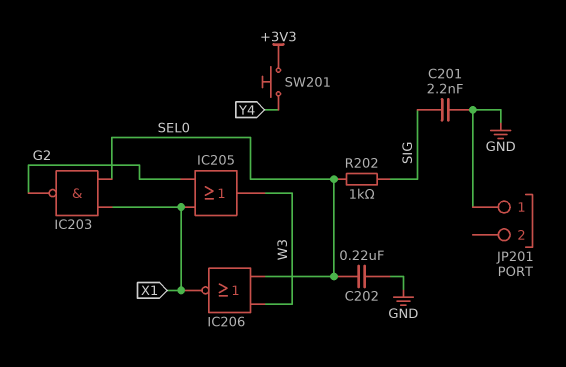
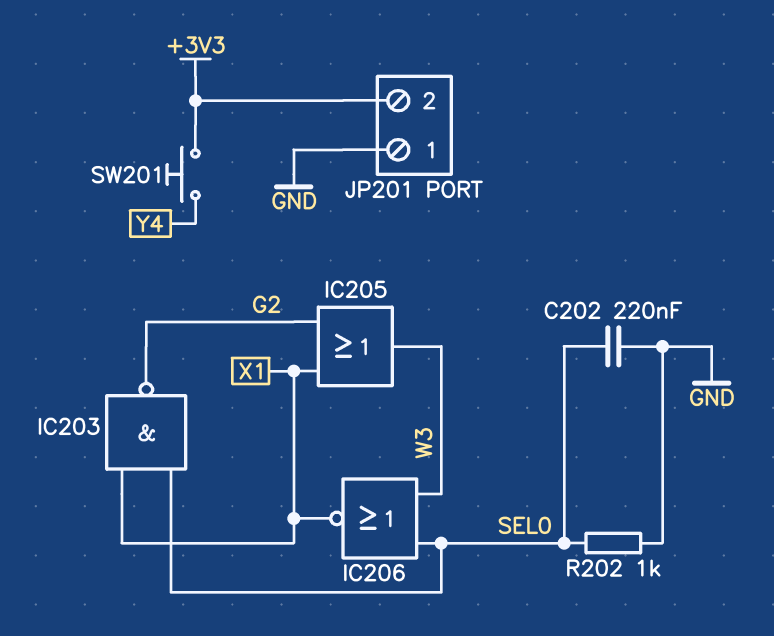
C201: 2.2nF (GND, SIG) -> none
JP201 pin 2: none -> +3V3
R202: 1k (SEL0, SIG) -> 1k (GND, SEL0)

